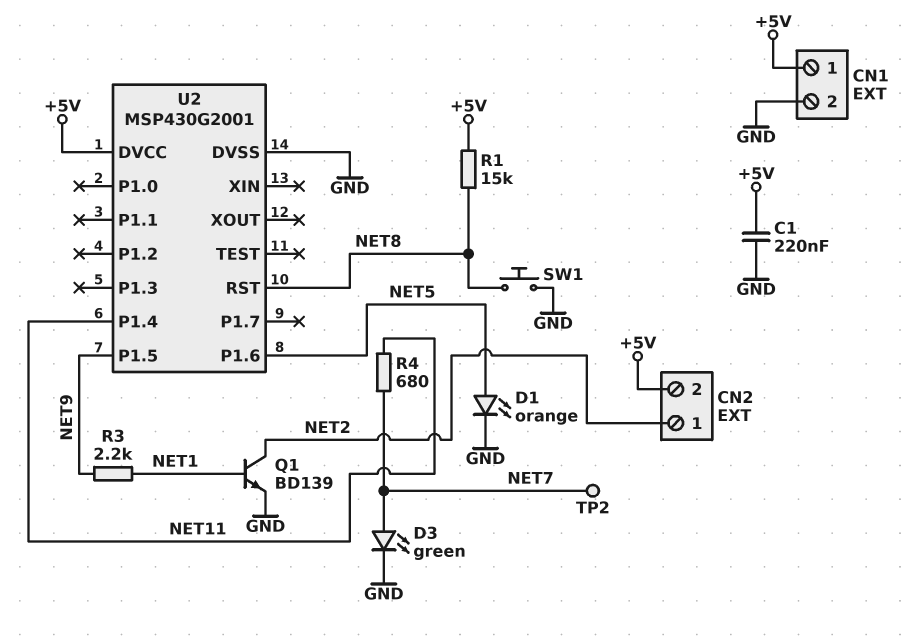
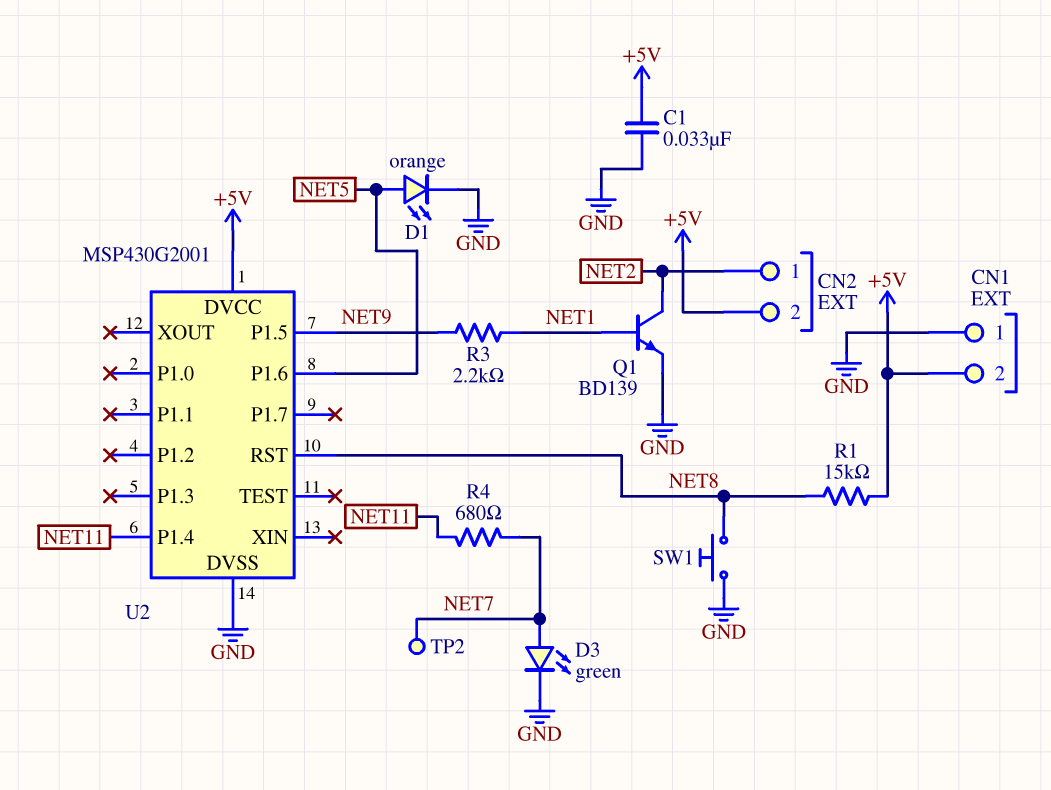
C1: 220nF (+5V, GND) -> 33nF (+5V, GND)
CN1 pin 1: +5V -> GND
CN1 pin 2: GND -> +5V

